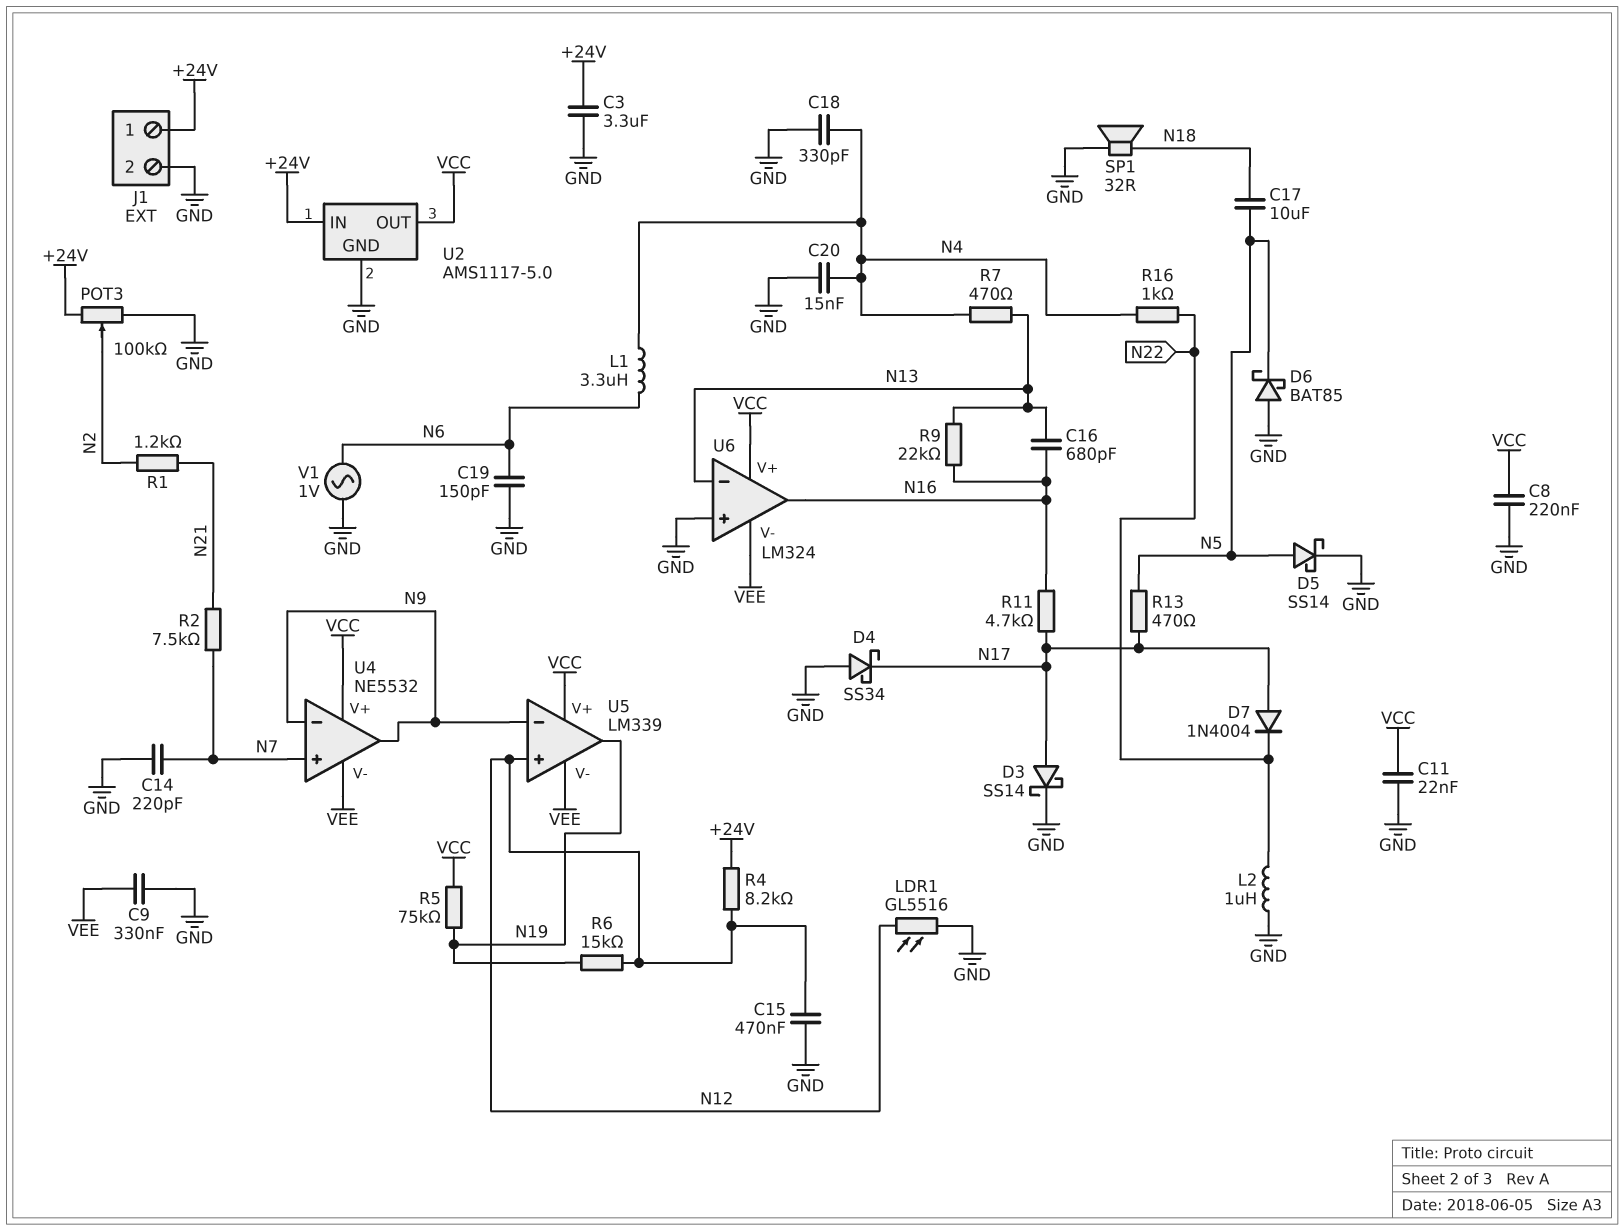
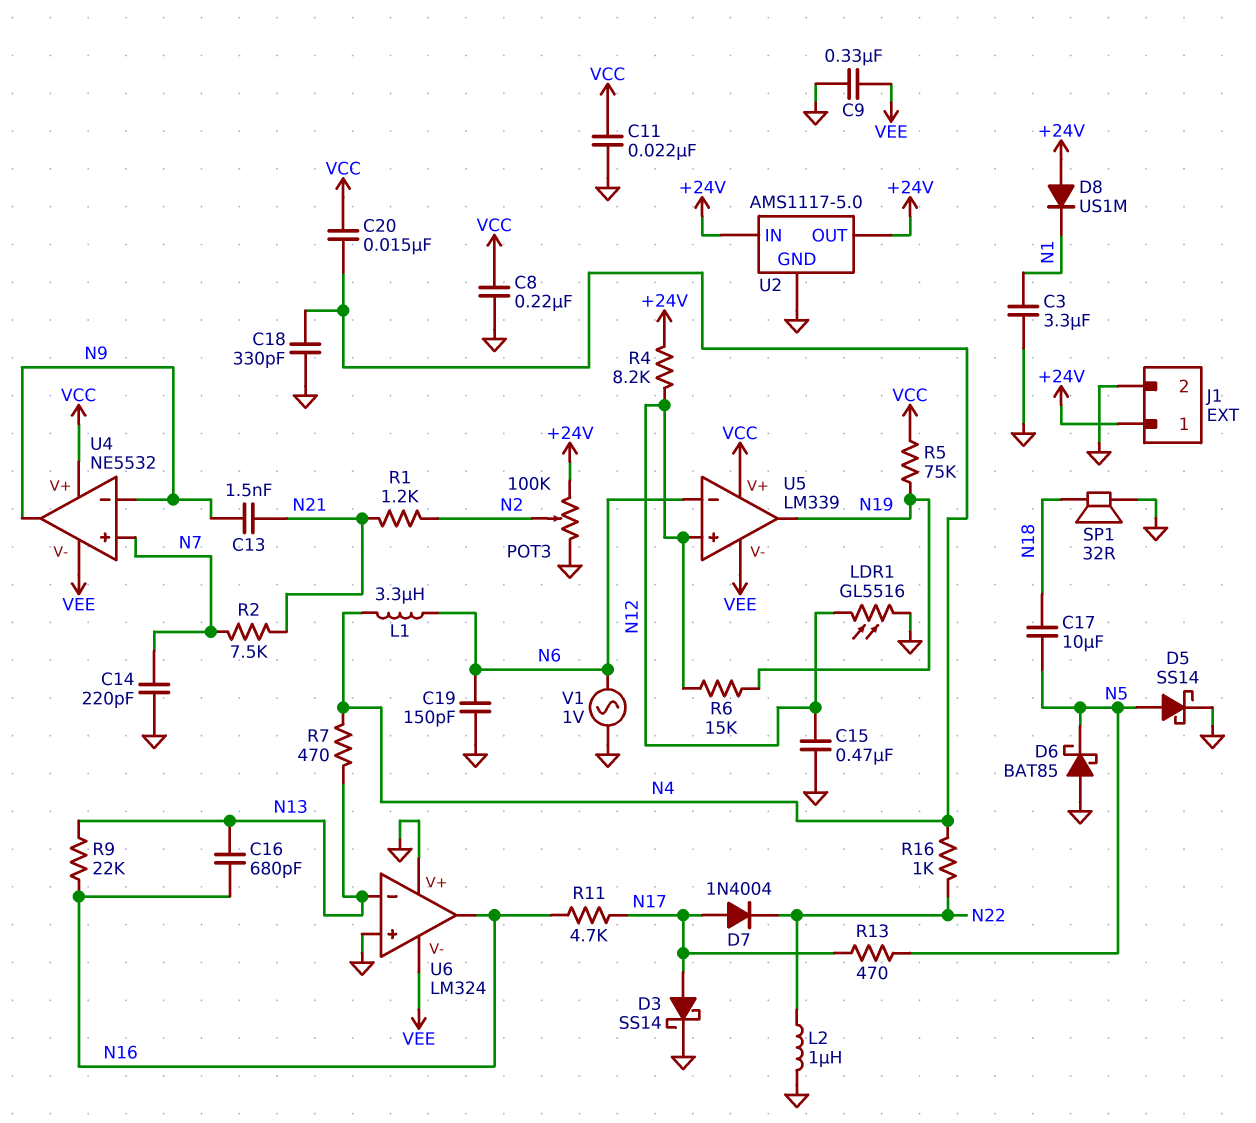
C3: 3.3uF (+24V, GND) -> 3.3uF (GND, N1)
C13: none -> 1.5nF (N9, N21)
C20: 15nF (GND, N4) -> 15nF (N4, VCC)
D4: schottky SS34 (A GND, K N17) -> none
D8: none -> diode US1M (A +24V, K N1)
U2 pin OUT: VCC -> +24V
U5 pin in-: N9 -> N6
U6 pin V+: VCC -> GND

